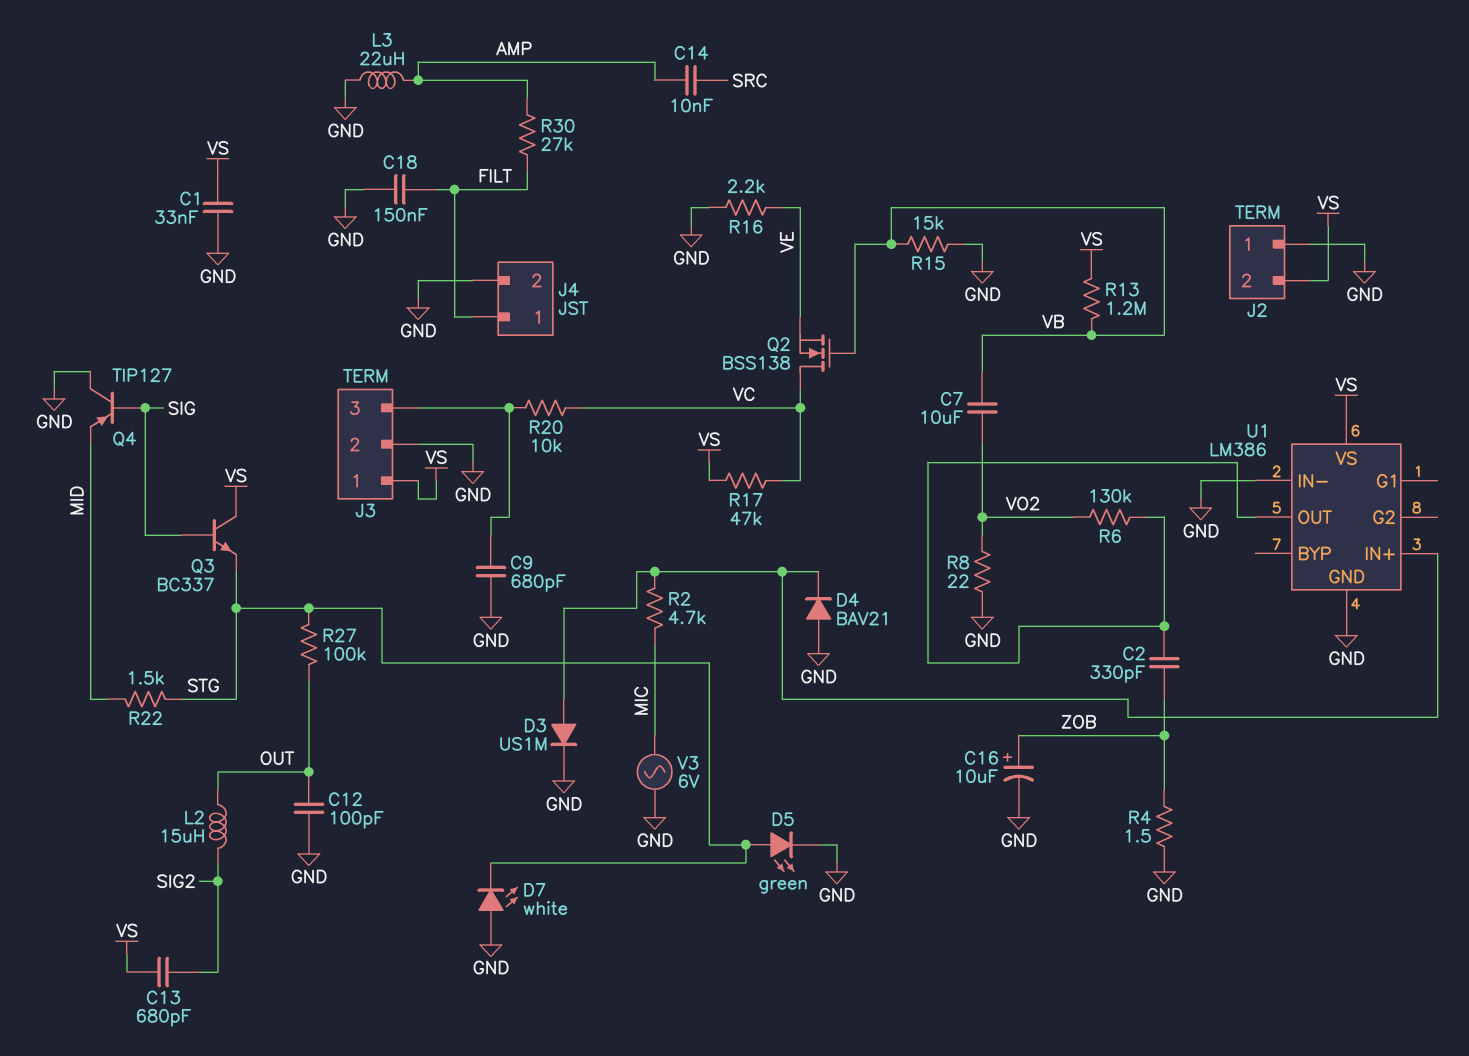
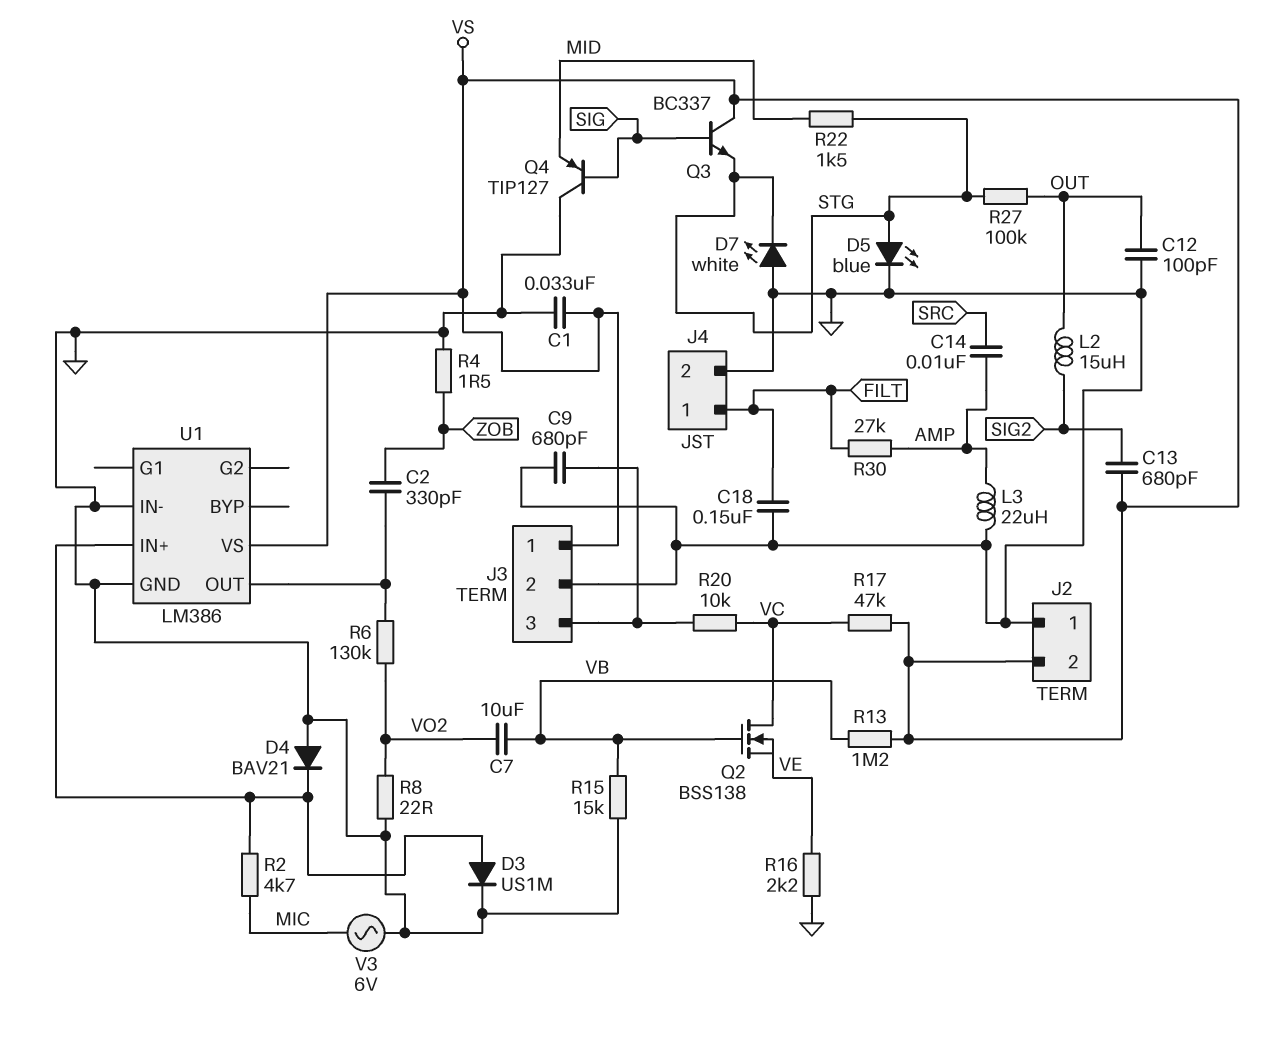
C16: 10uF (plus ZOB, minus GND) -> none
D5: LED green (A STG, K GND) -> LED blue (A STG, K GND)

